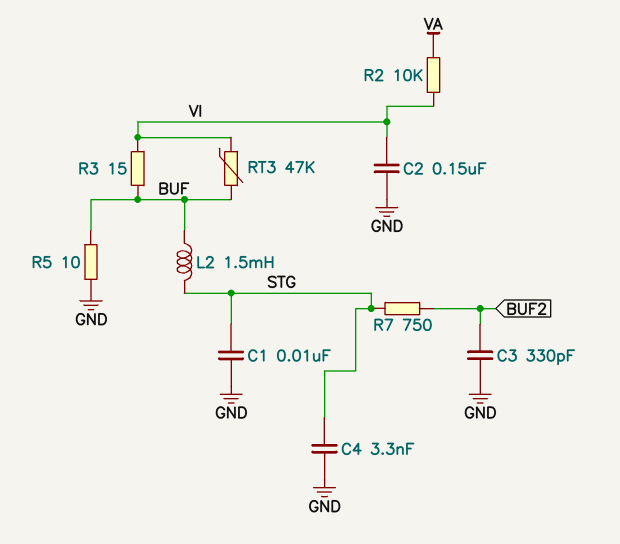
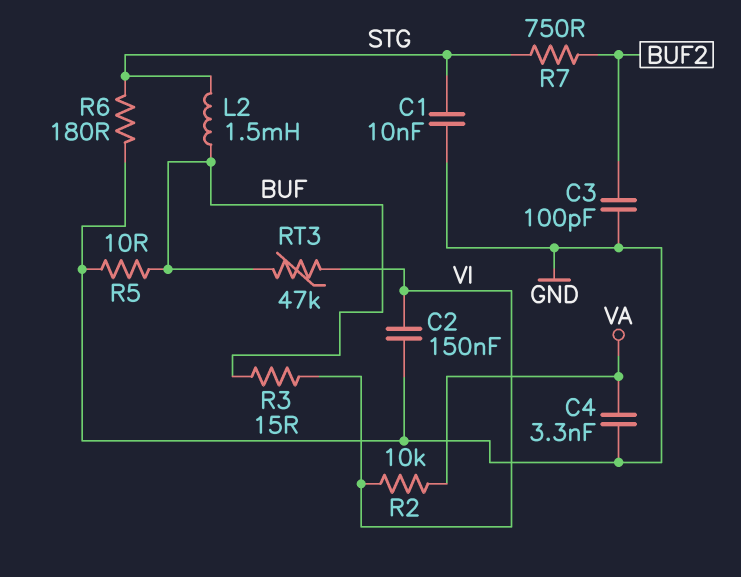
C3: 330pF (BUF2, GND) -> 100pF (BUF2, GND)
C4: 3.3nF (GND, STG) -> 3.3nF (GND, VA)
R6: none -> 180 (GND, STG)

